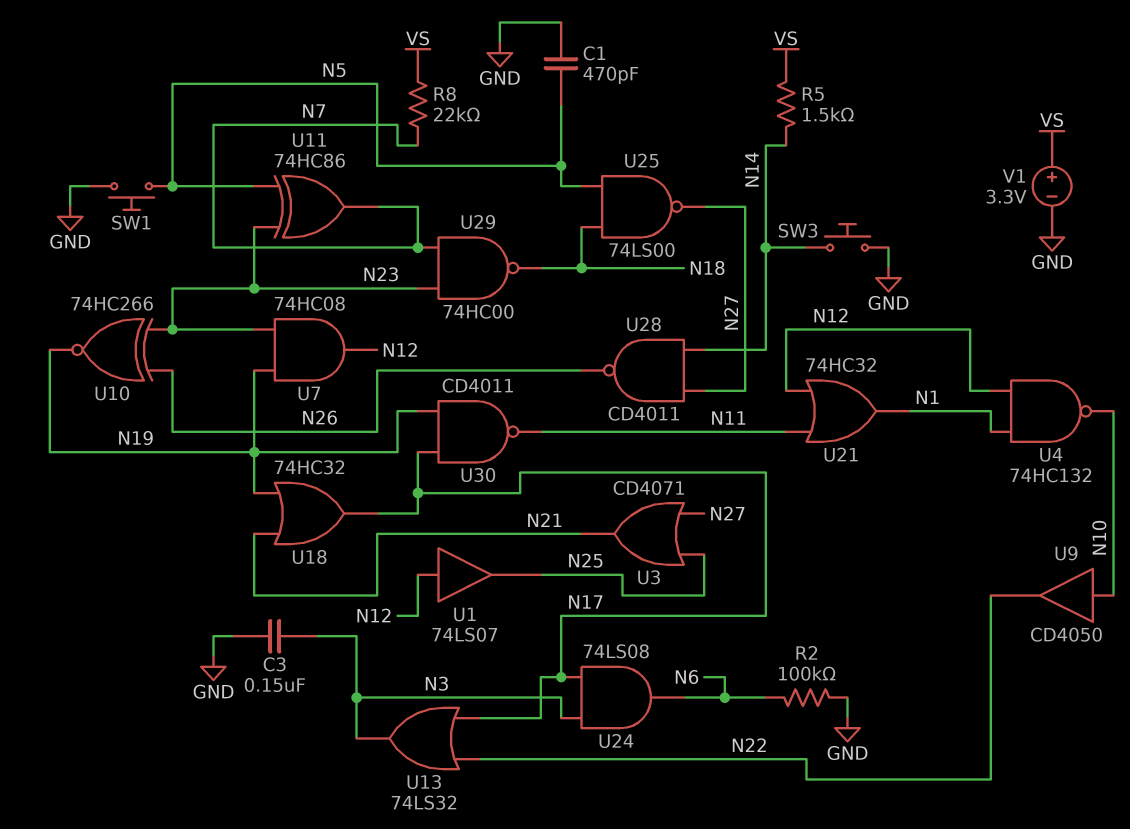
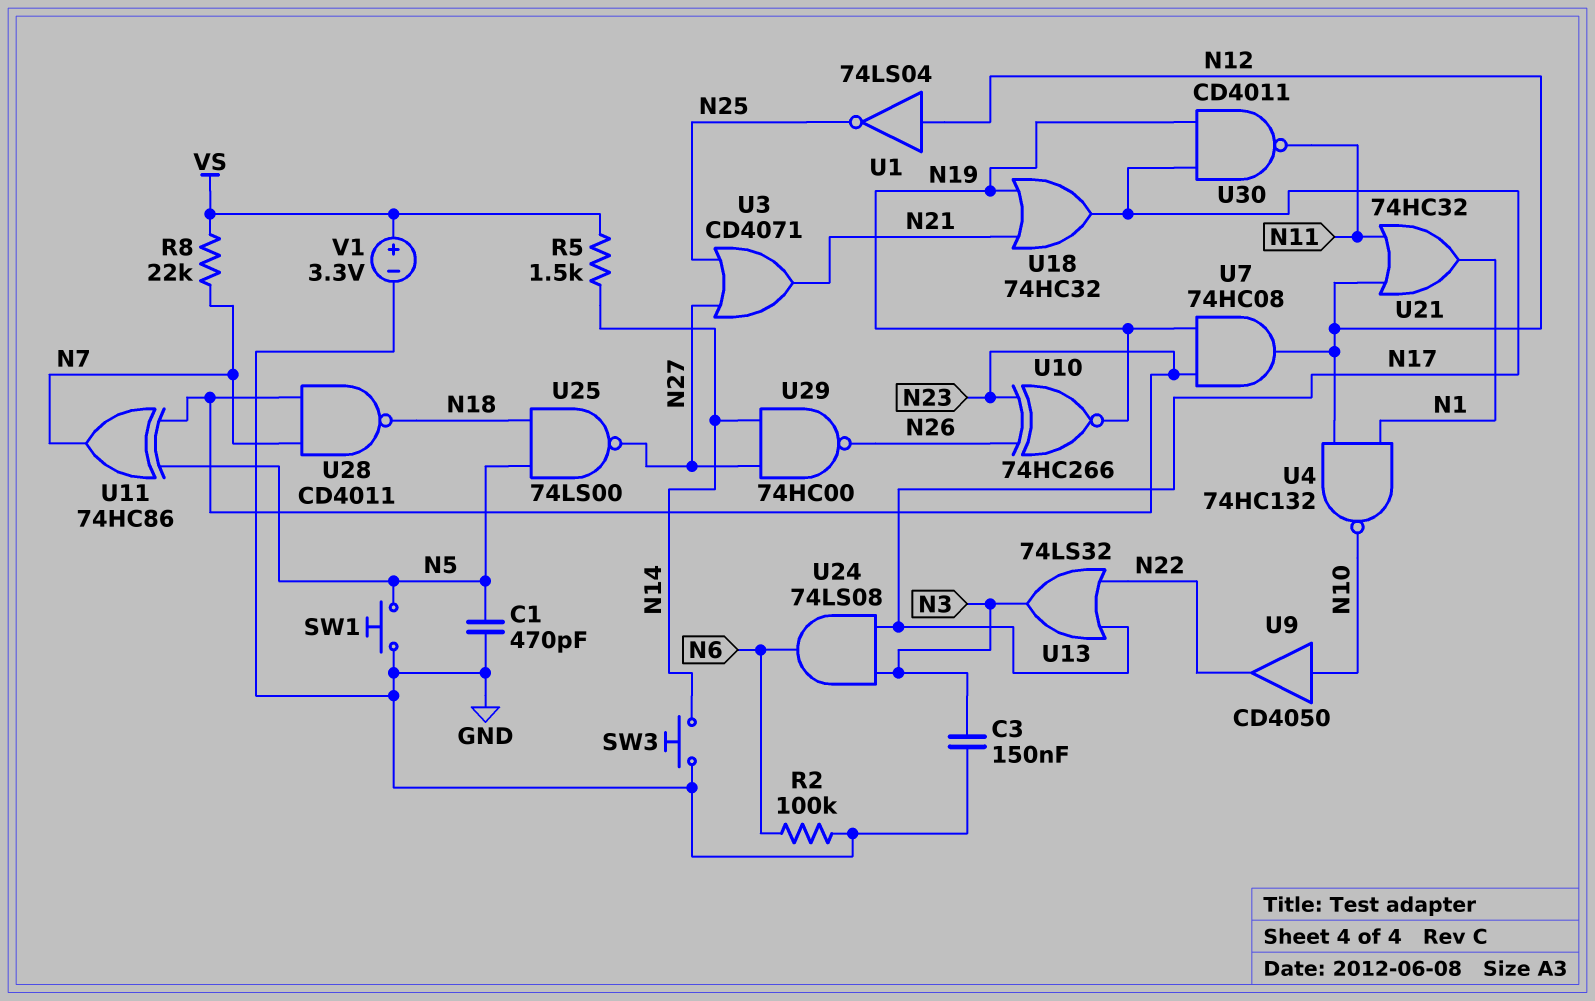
U1: buffer 74LS07 (in N12, out N25) -> NOT 74LS04 (in N12, out N25)
U28: NAND CD4011 (in N14, in N27, out N26) -> NAND CD4011 (in N7, in N23, out N18)
U29: NAND 74HC00 (in N7, in N23, out N18) -> NAND 74HC00 (in N14, in N27, out N26)

